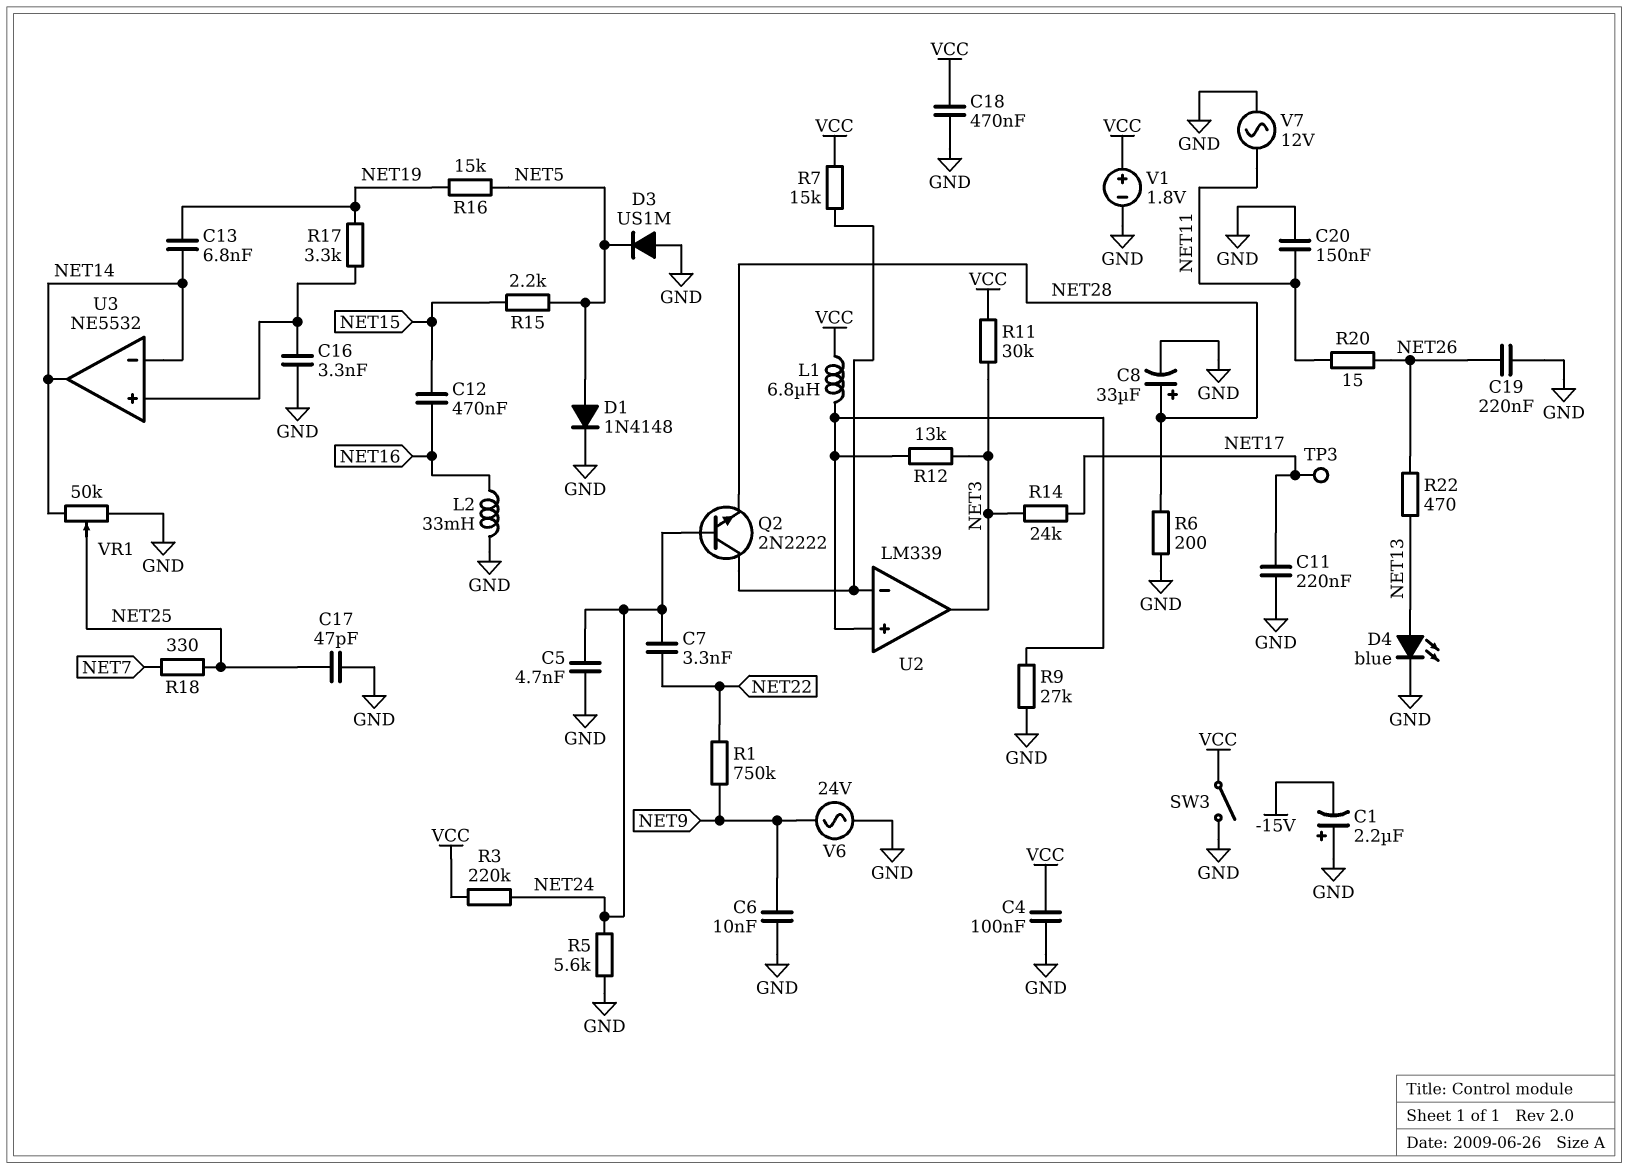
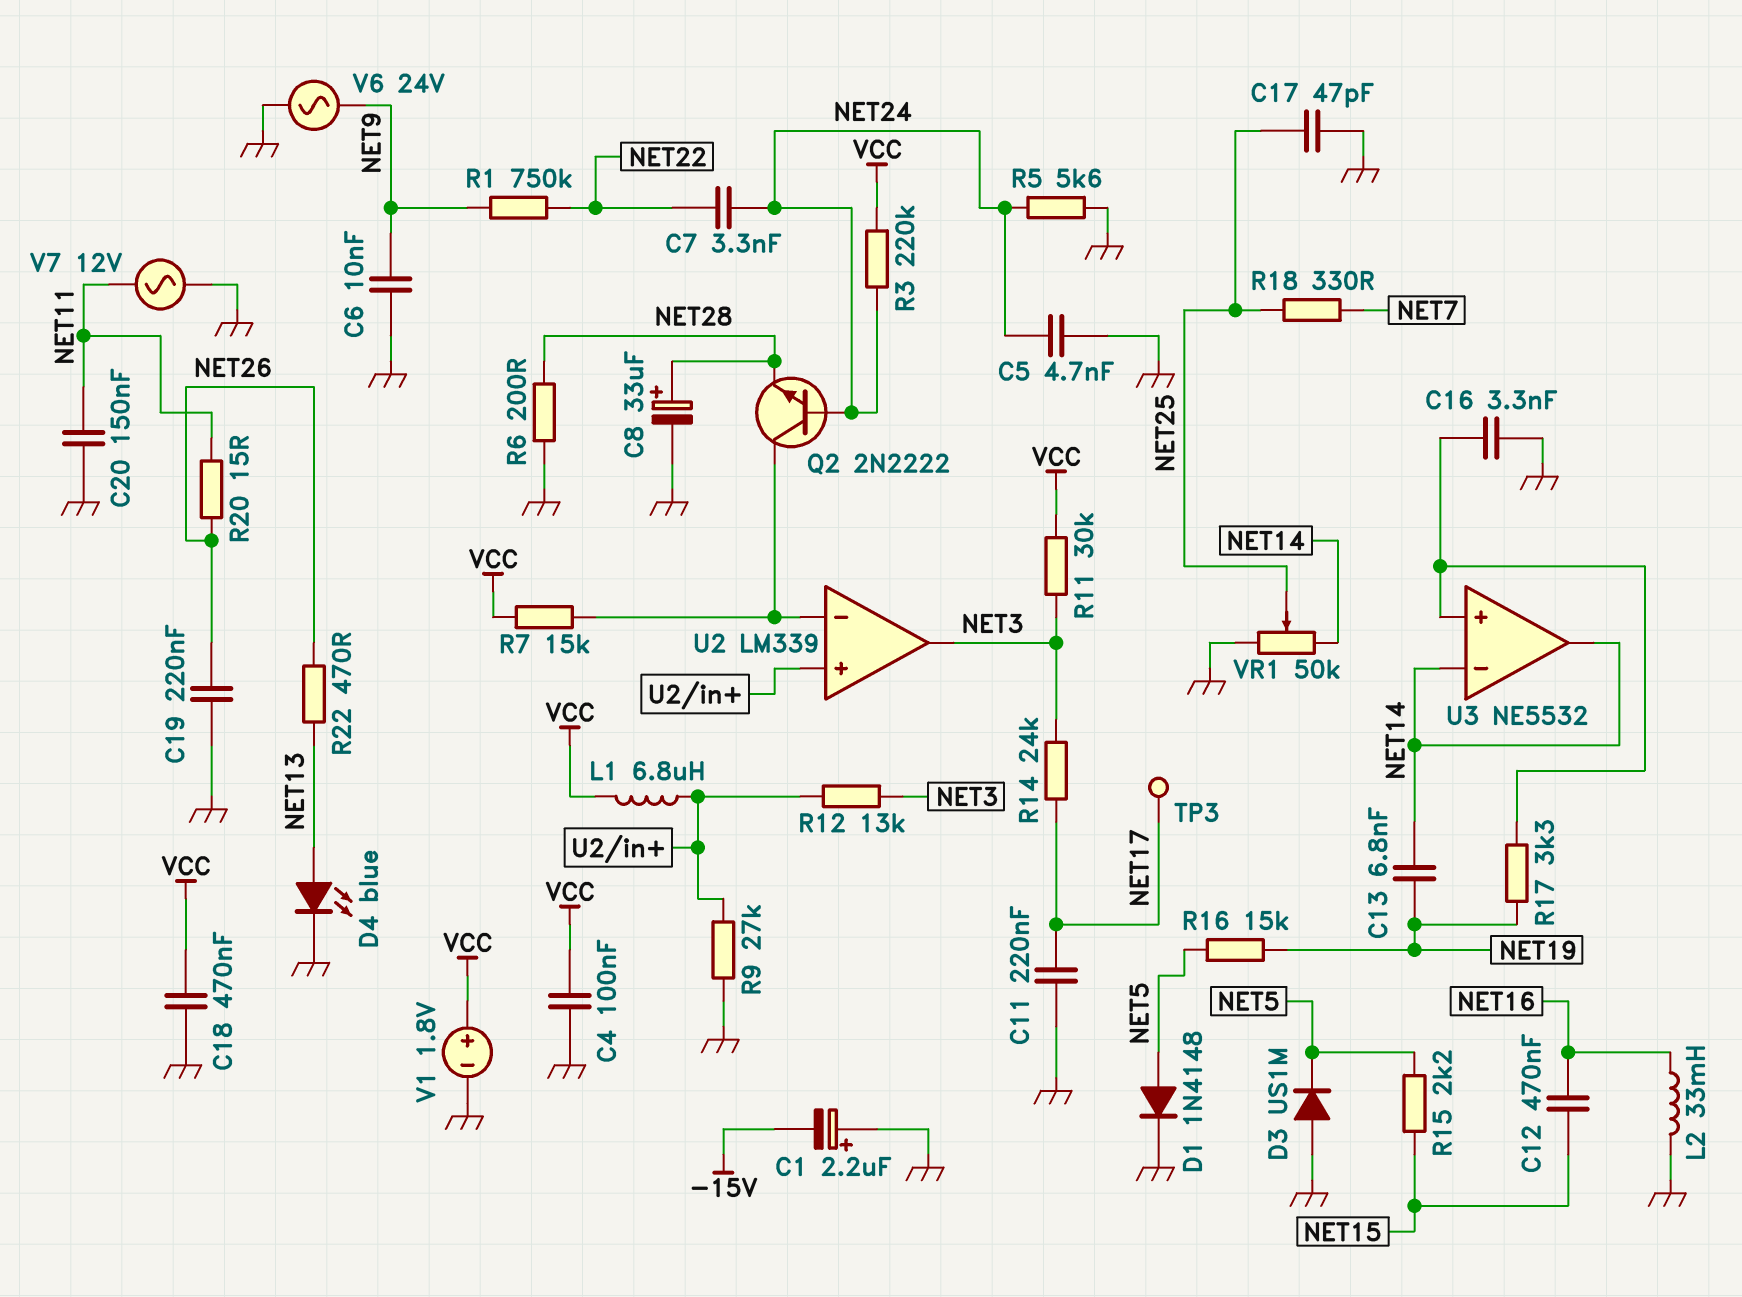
SW3: switch (GND, VCC) -> none

